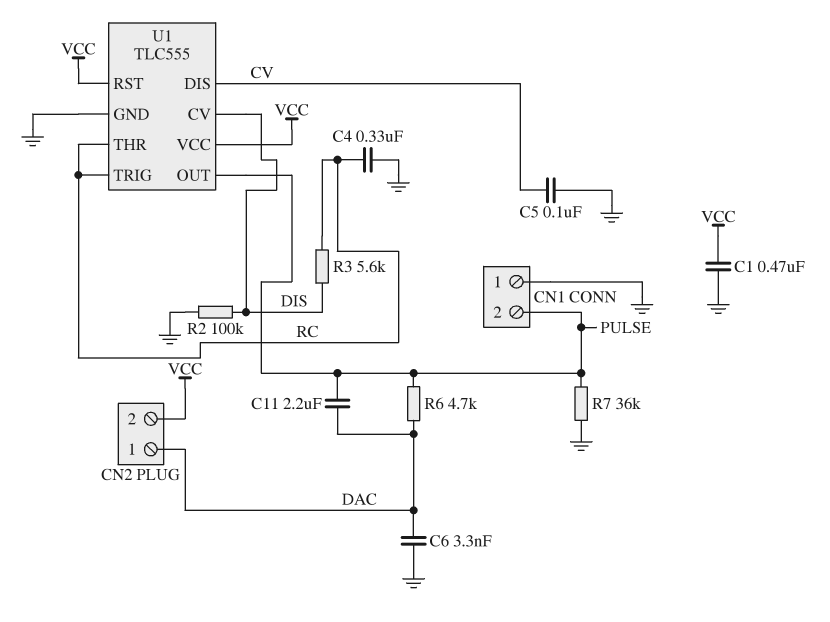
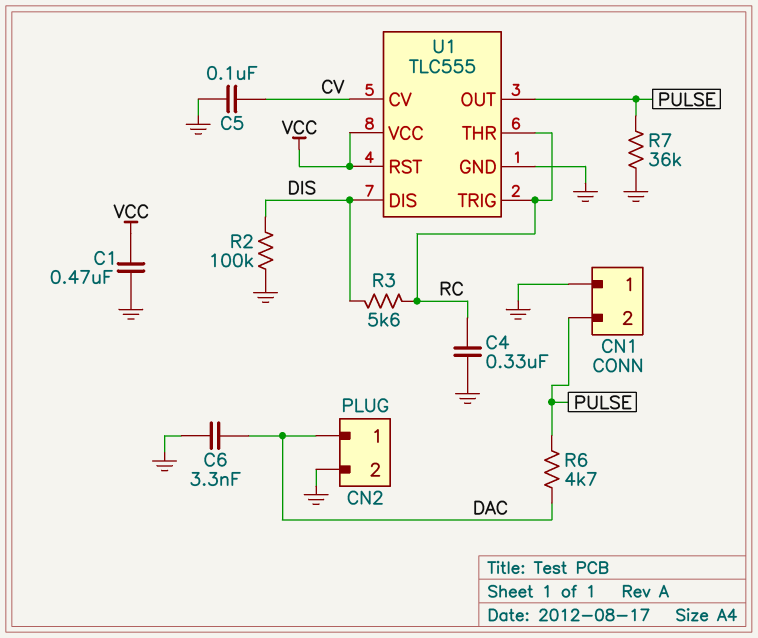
C11: 2.2uF (DAC, PULSE) -> none
CN2 pin 2: VCC -> GND
U1 pin CV: DIS -> CV
U1 pin DIS: CV -> DIS

